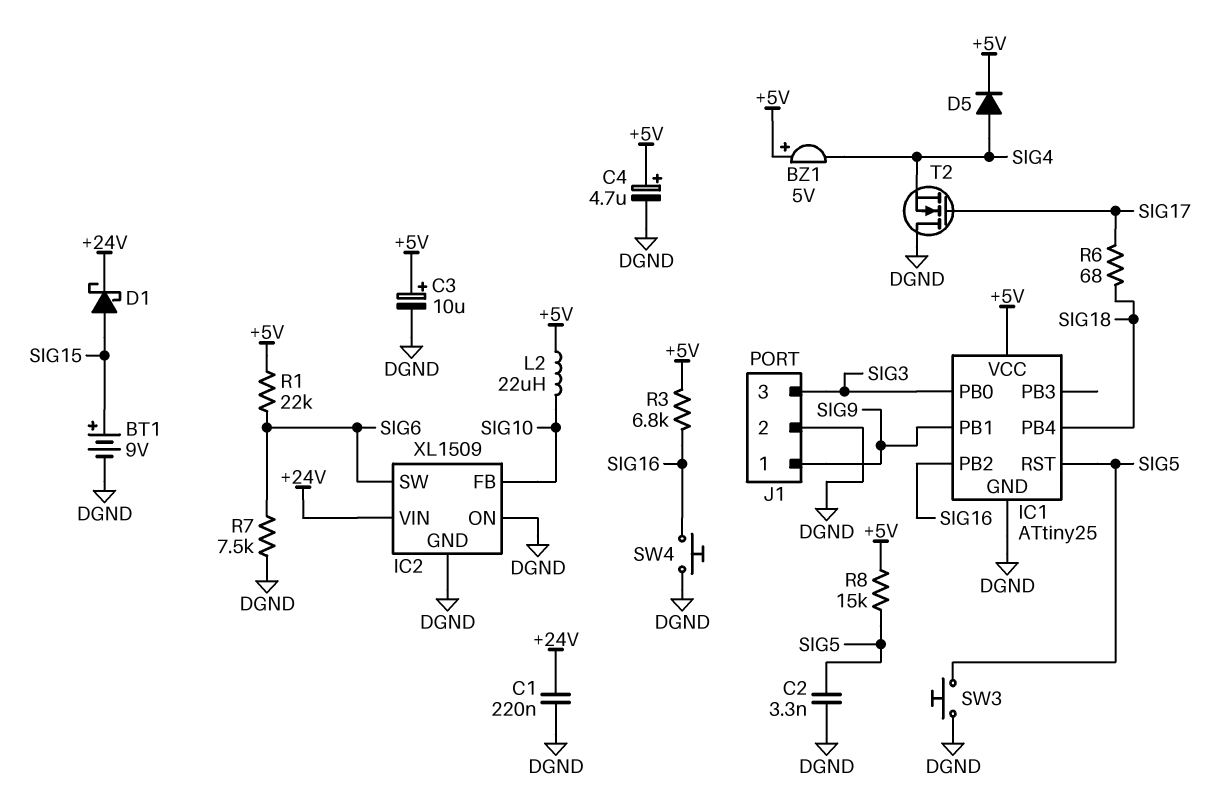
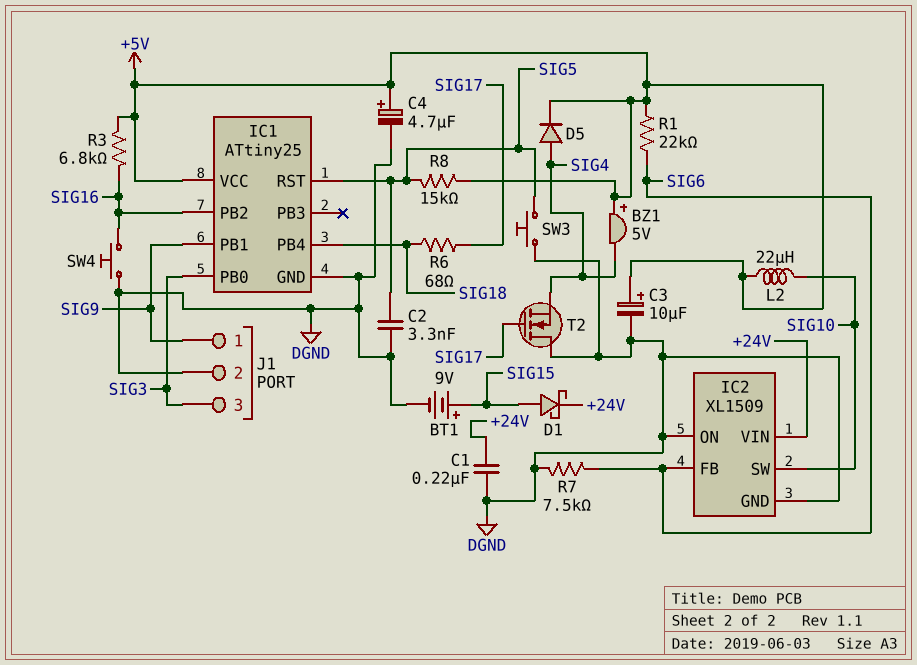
IC2 pin FB: SIG10 -> SIG6
IC2 pin SW: SIG6 -> SIG10

